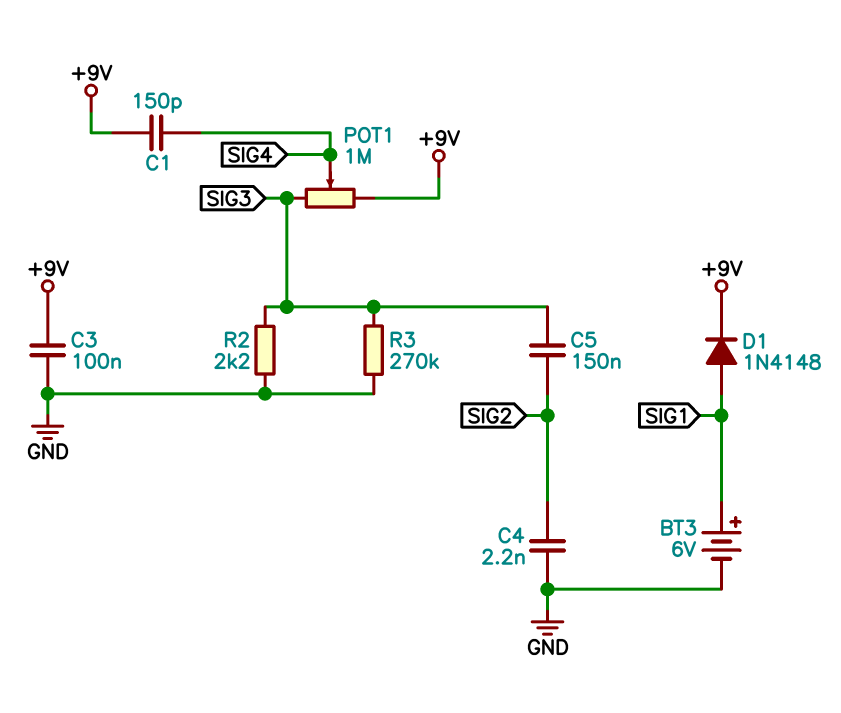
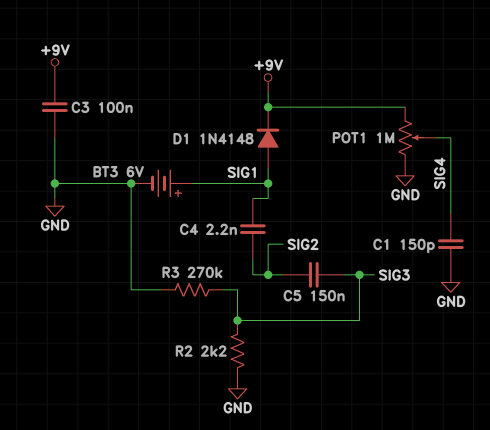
C1: 150pF (+9V, SIG4) -> 150pF (GND, SIG4)
C4: 2.2nF (GND, SIG2) -> 2.2nF (SIG1, SIG2)
POT1: 1M (+9V, SIG3, wiper SIG4) -> 1M (+9V, GND, wiper SIG4)

